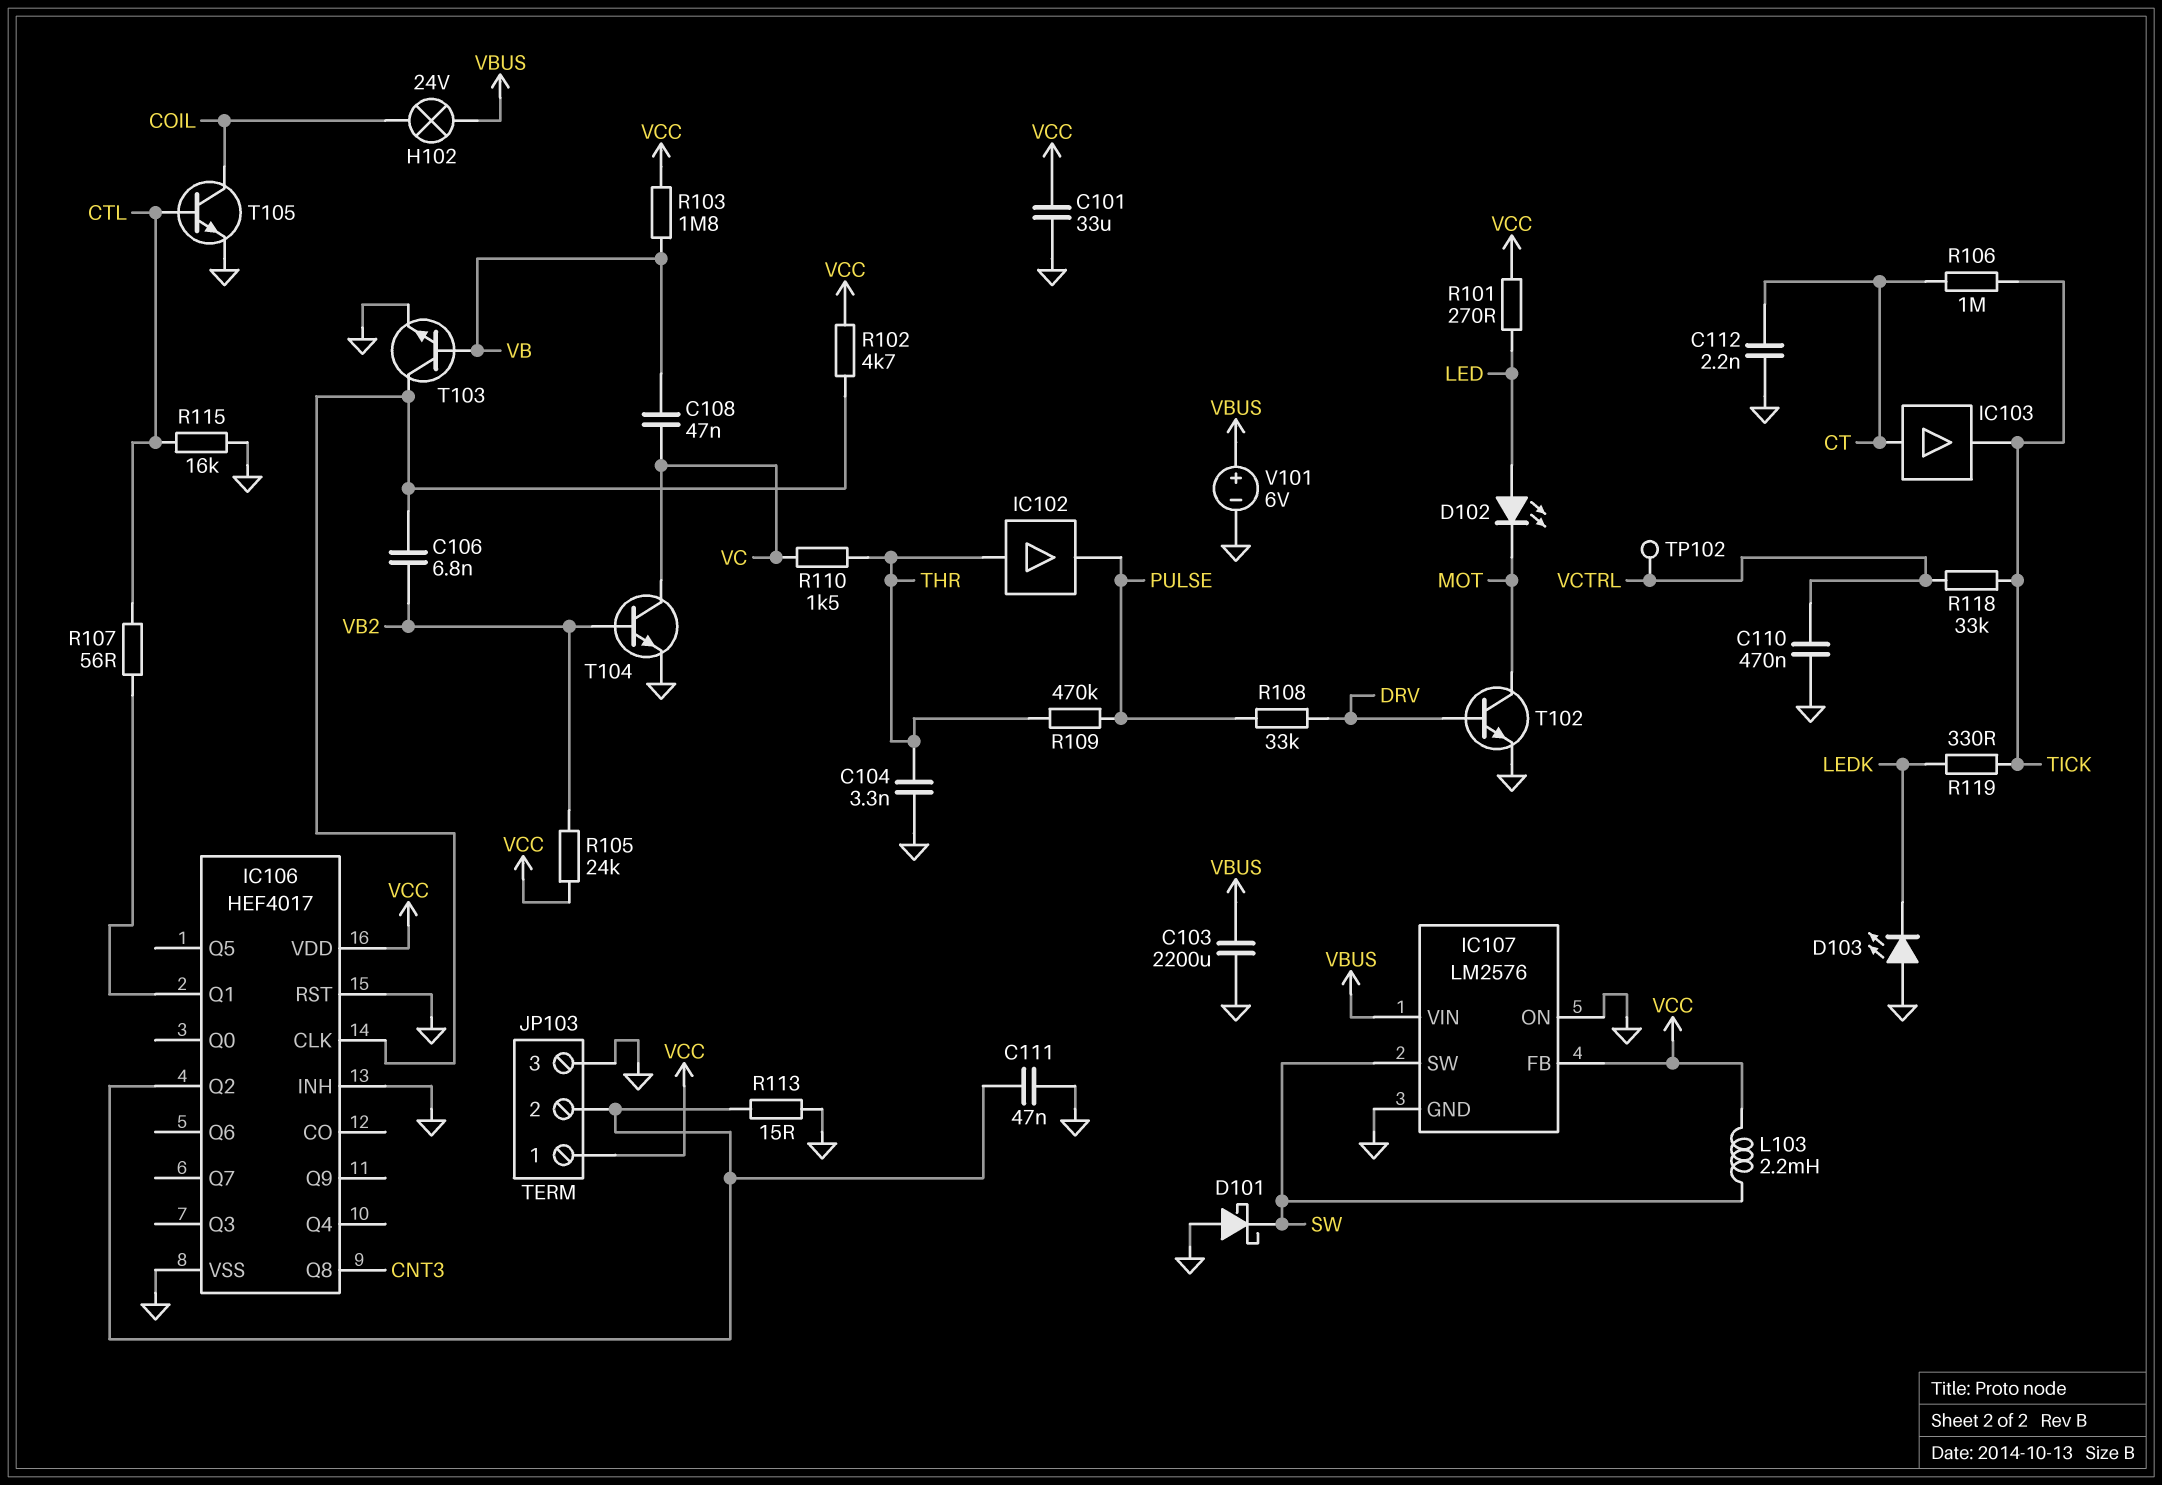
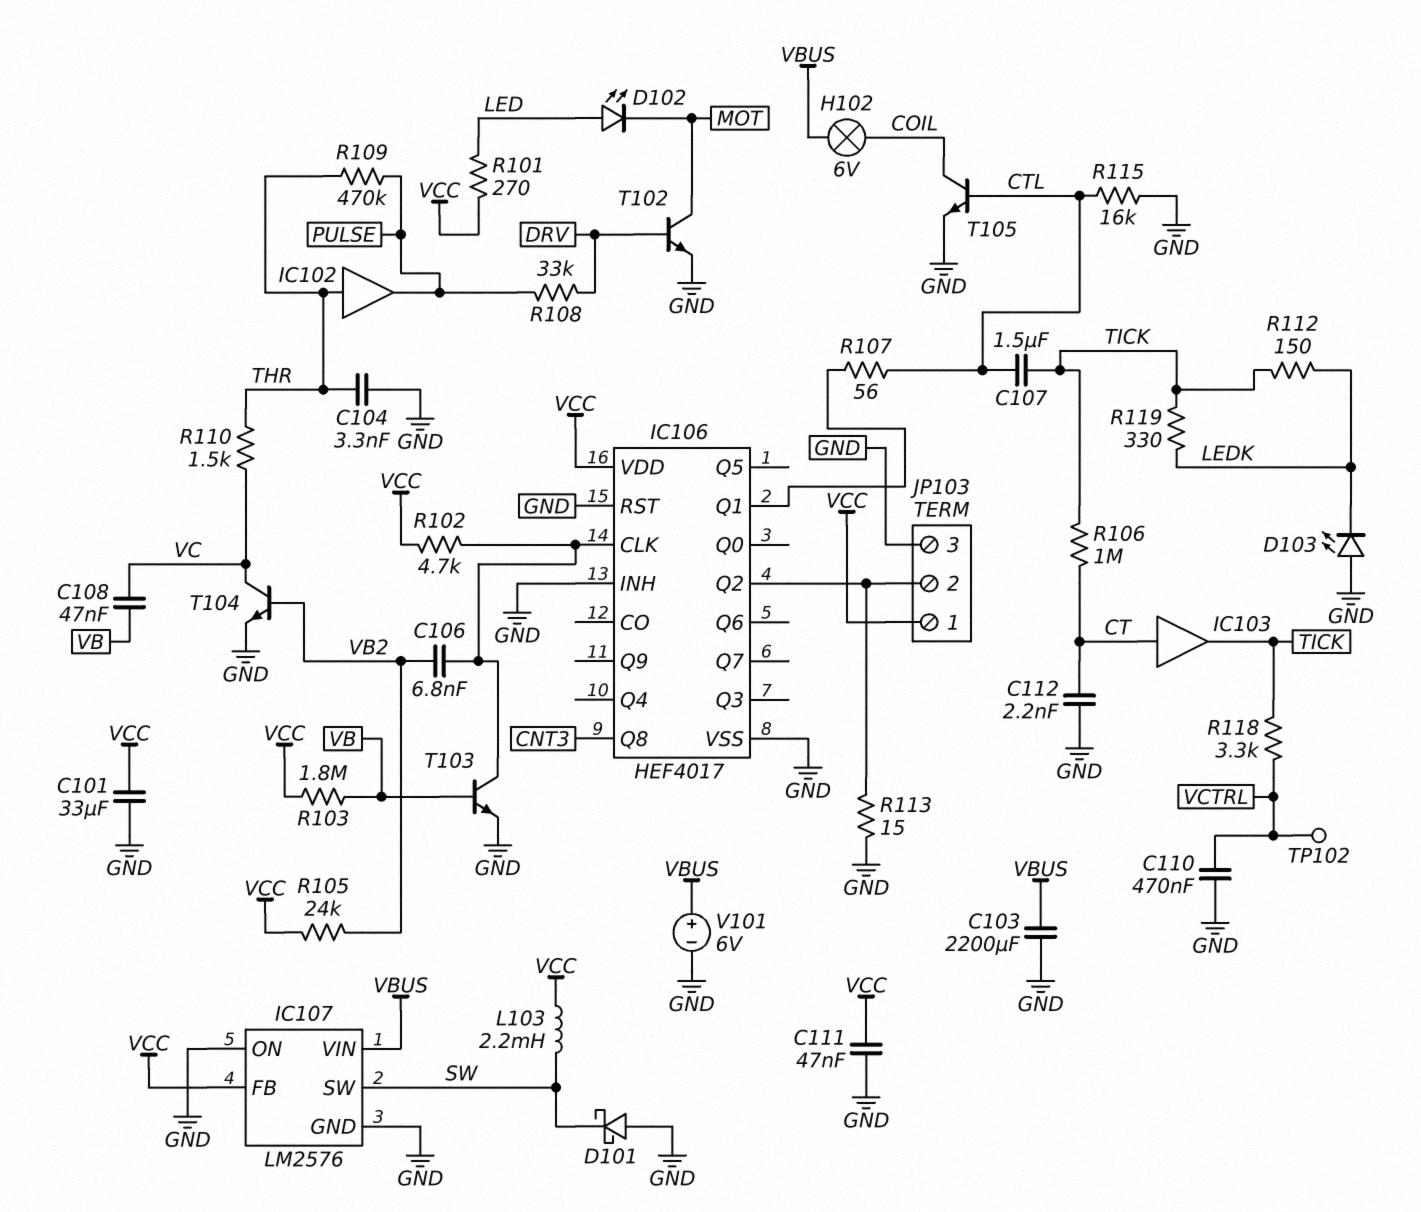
C107: none -> 1.5uF (CTL, TICK)
C111: 47nF (GND, IC106/Q2) -> 47nF (GND, VCC)
H102: lamp 24V (COIL, VBUS) -> lamp 6V (COIL, VBUS)
R112: none -> 150 (LEDK, TICK)
R118: 33k (TICK, VCTRL) -> 3.3k (TICK, VCTRL)

